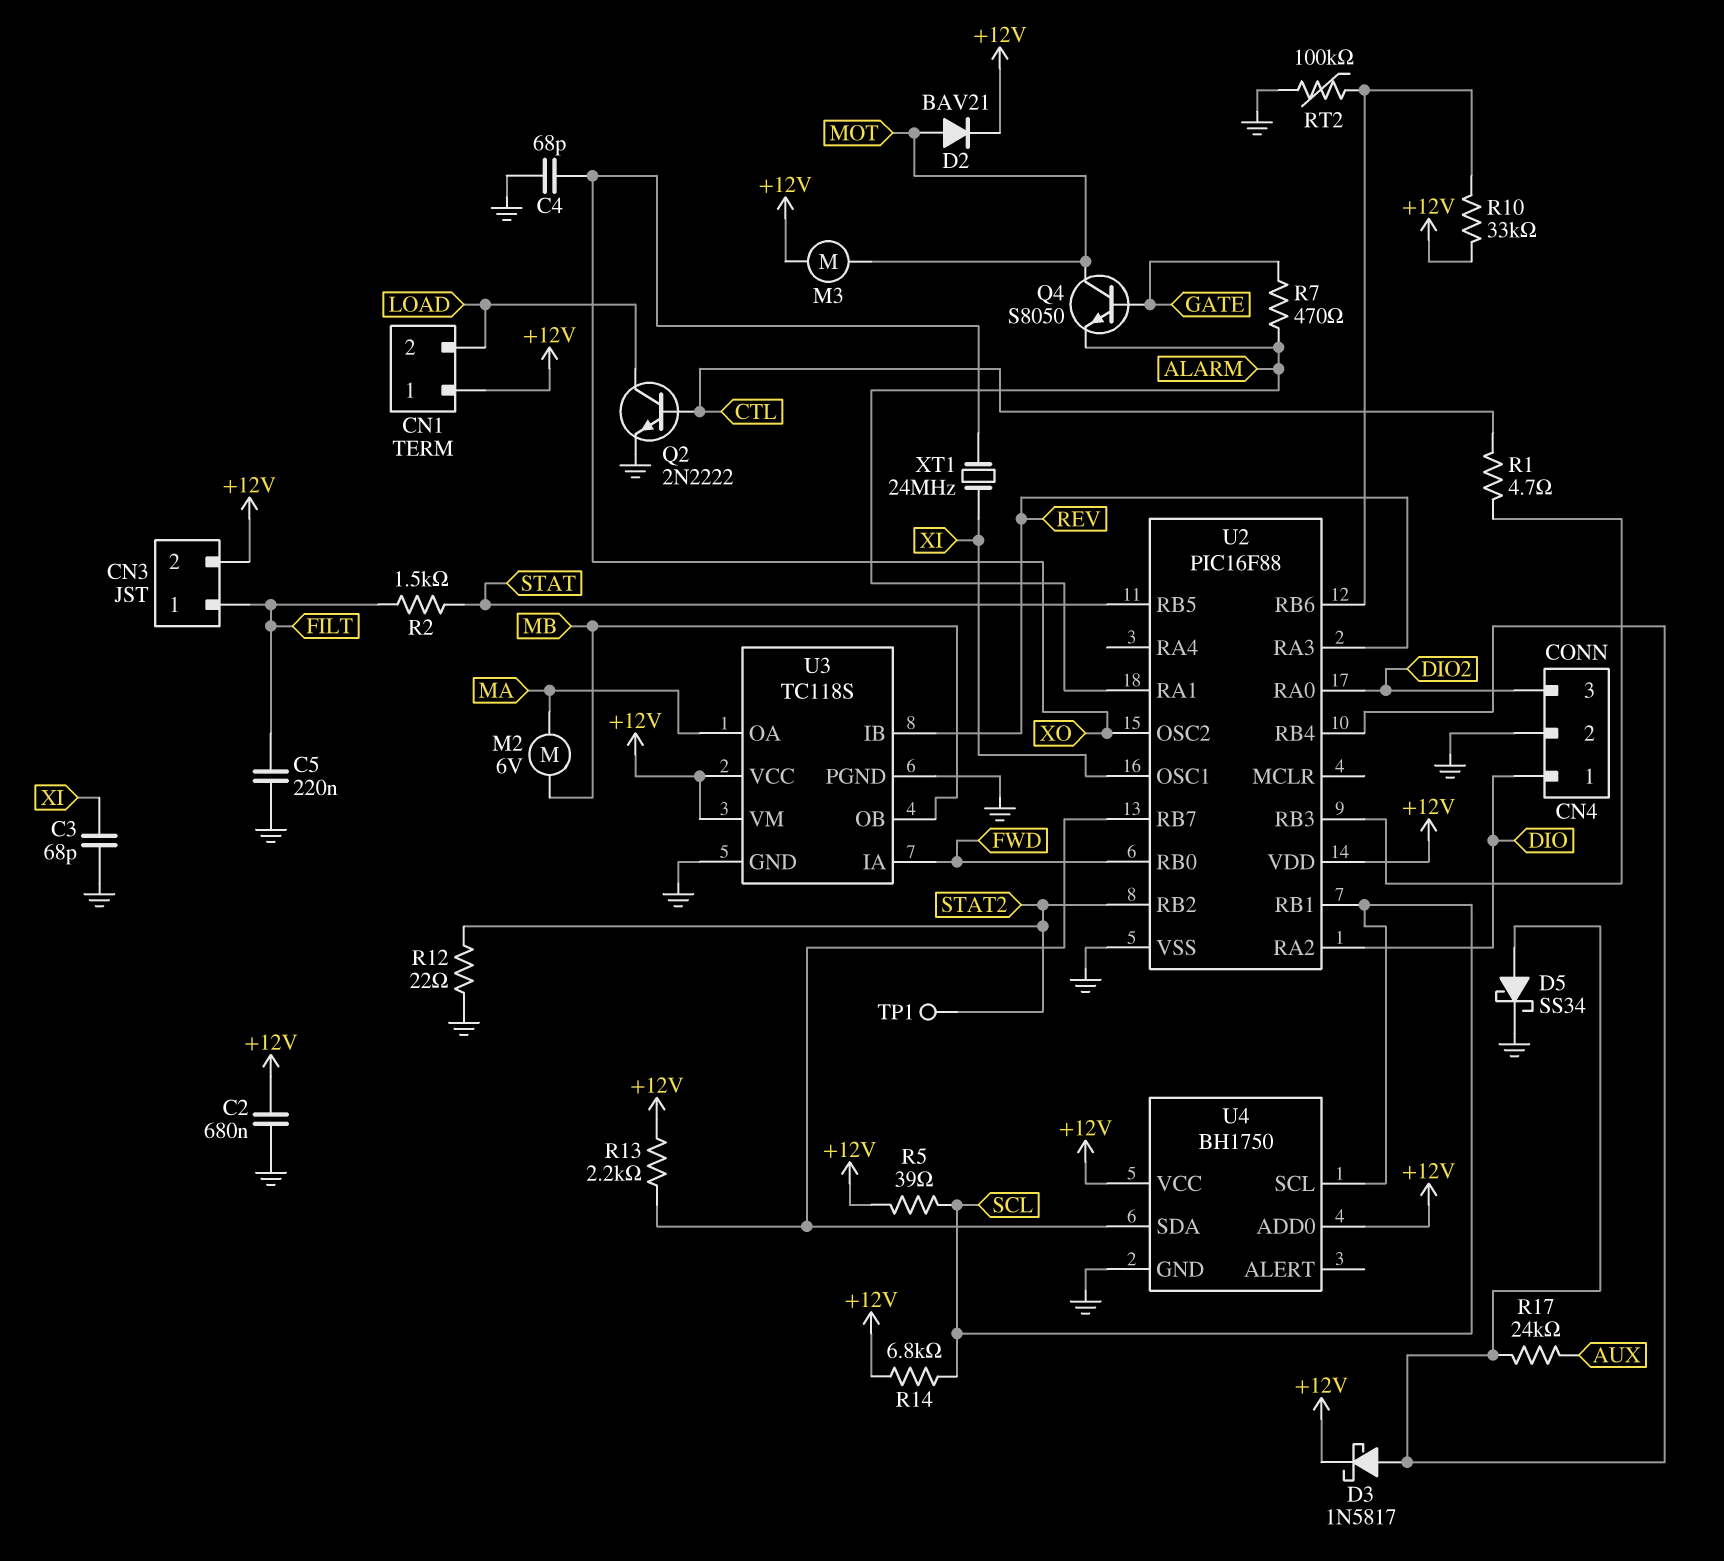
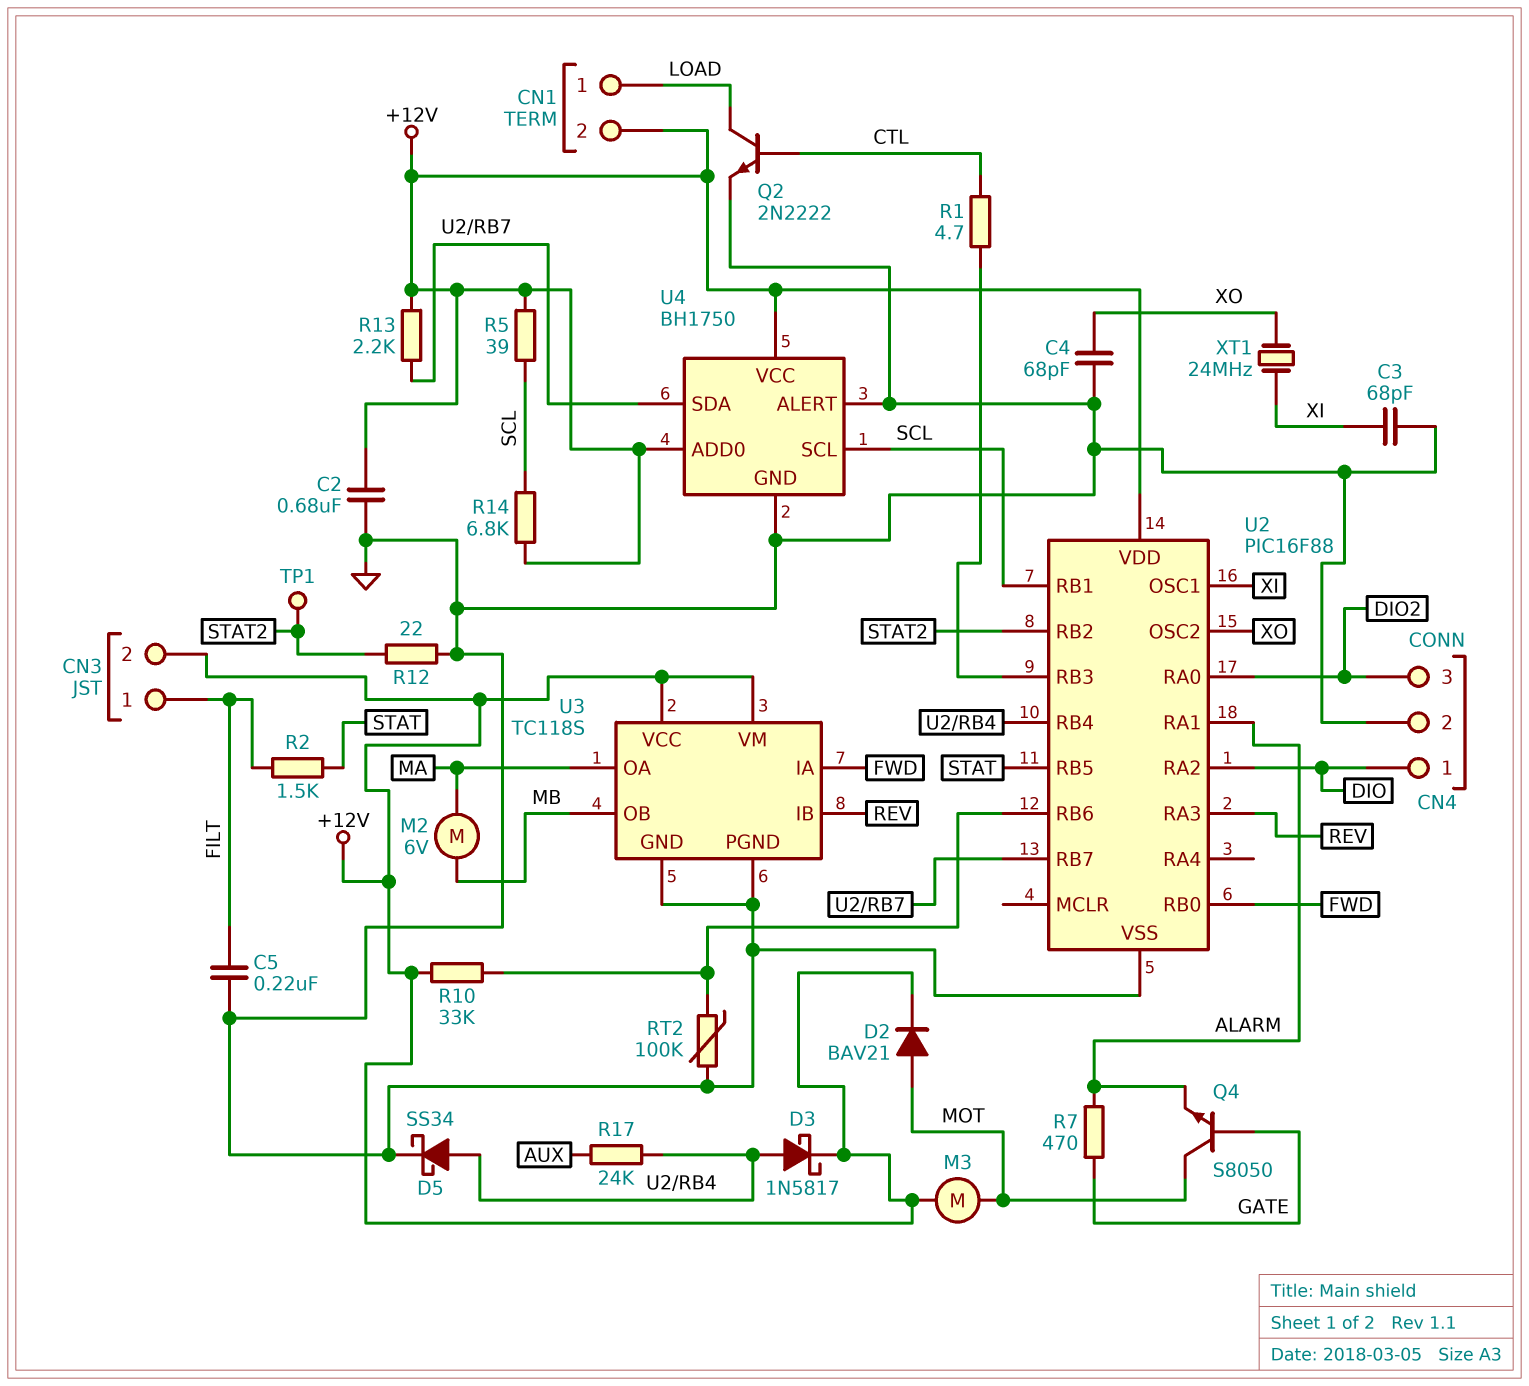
CN1 pin 1: +12V -> LOAD
CN1 pin 2: LOAD -> +12V
U4 pin ALERT: none -> GND

